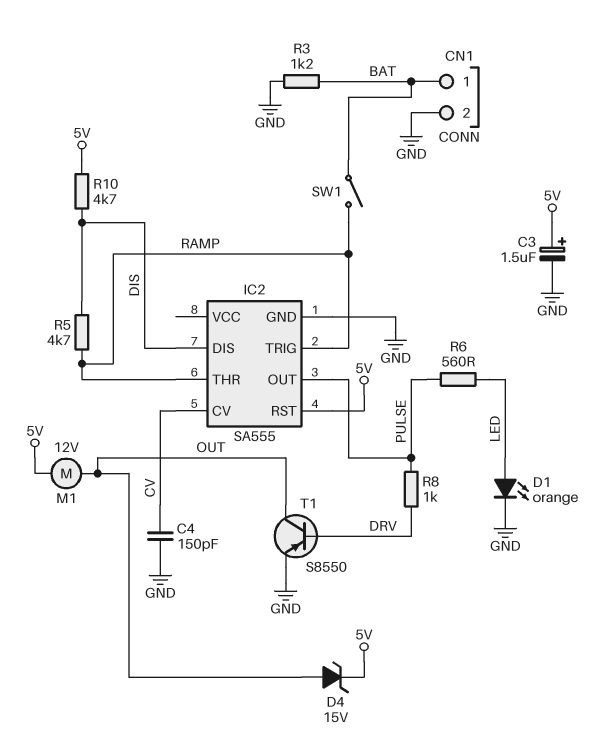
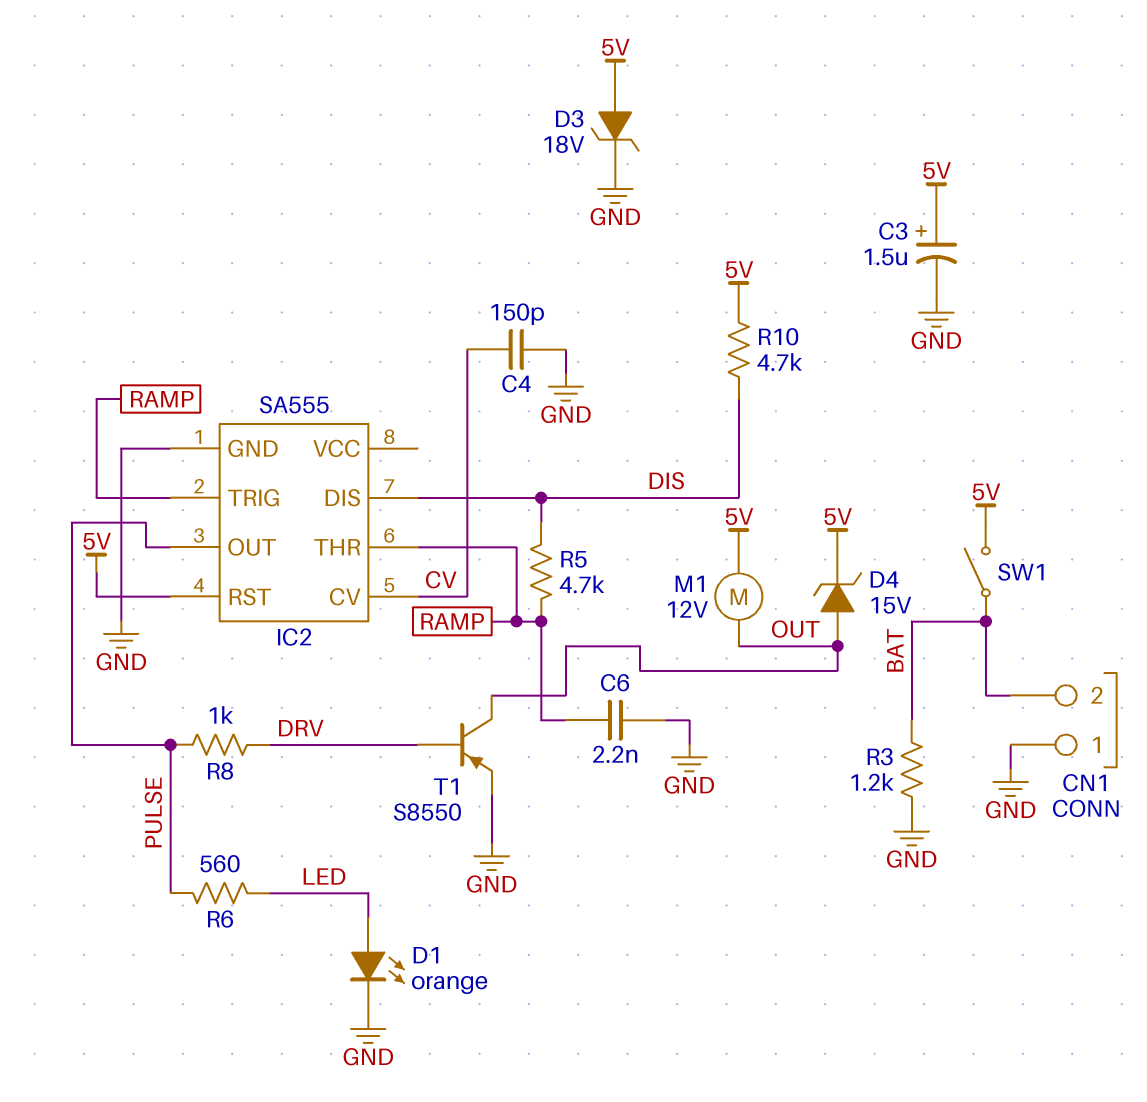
C6: none -> 2.2nF (GND, RAMP)
CN1 pin 1: BAT -> GND
CN1 pin 2: GND -> BAT
D3: none -> zener 18V (A 5V, K GND)
SW1: switch (BAT, RAMP) -> switch (5V, BAT)

